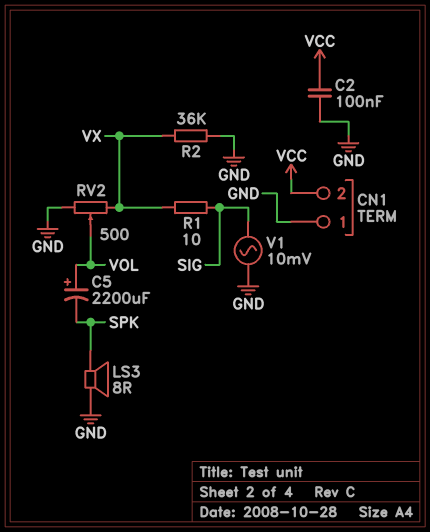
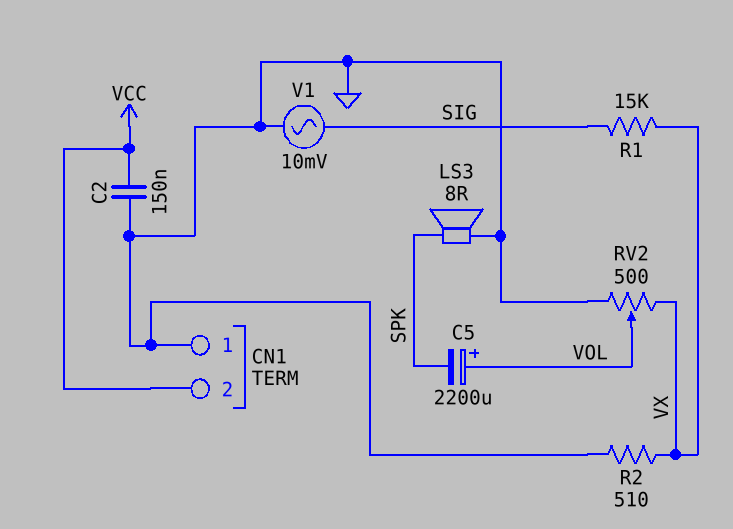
C2: 100nF (GND, VCC) -> 150nF (GND, VCC)
R1: 10 (SIG, VX) -> 15k (SIG, VX)
R2: 36k (GND, VX) -> 510 (GND, VX)

